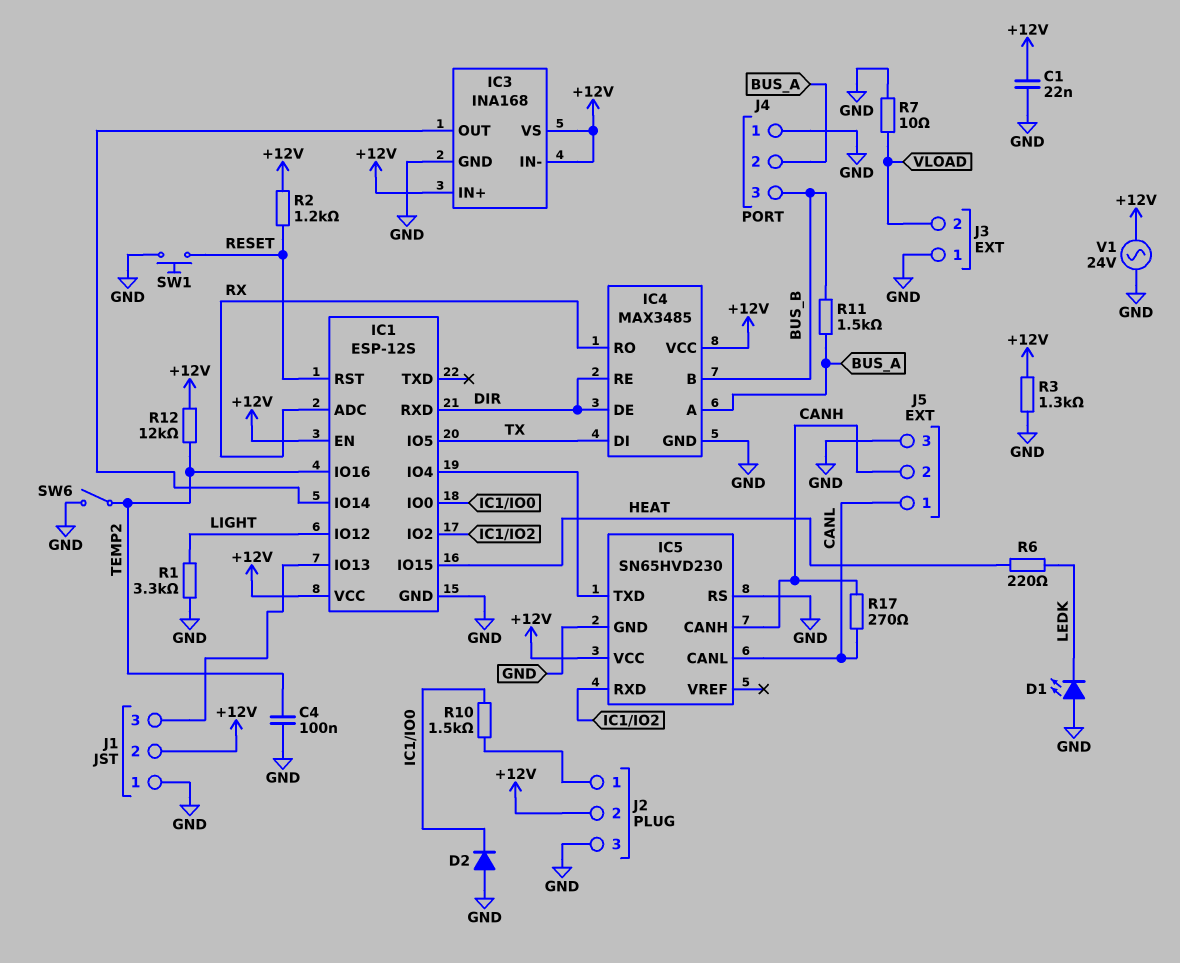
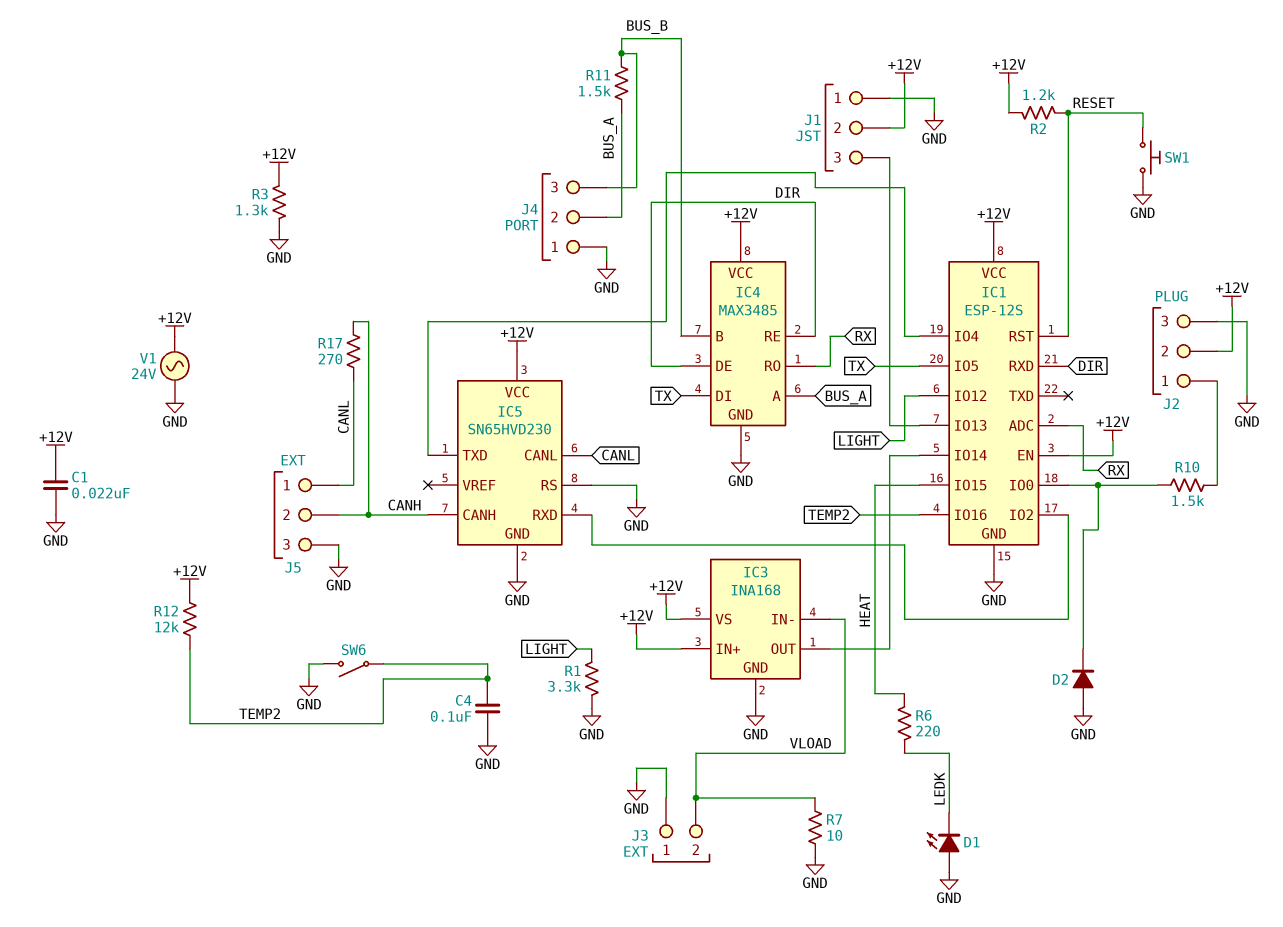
IC3 pin IN-: +12V -> VLOAD

